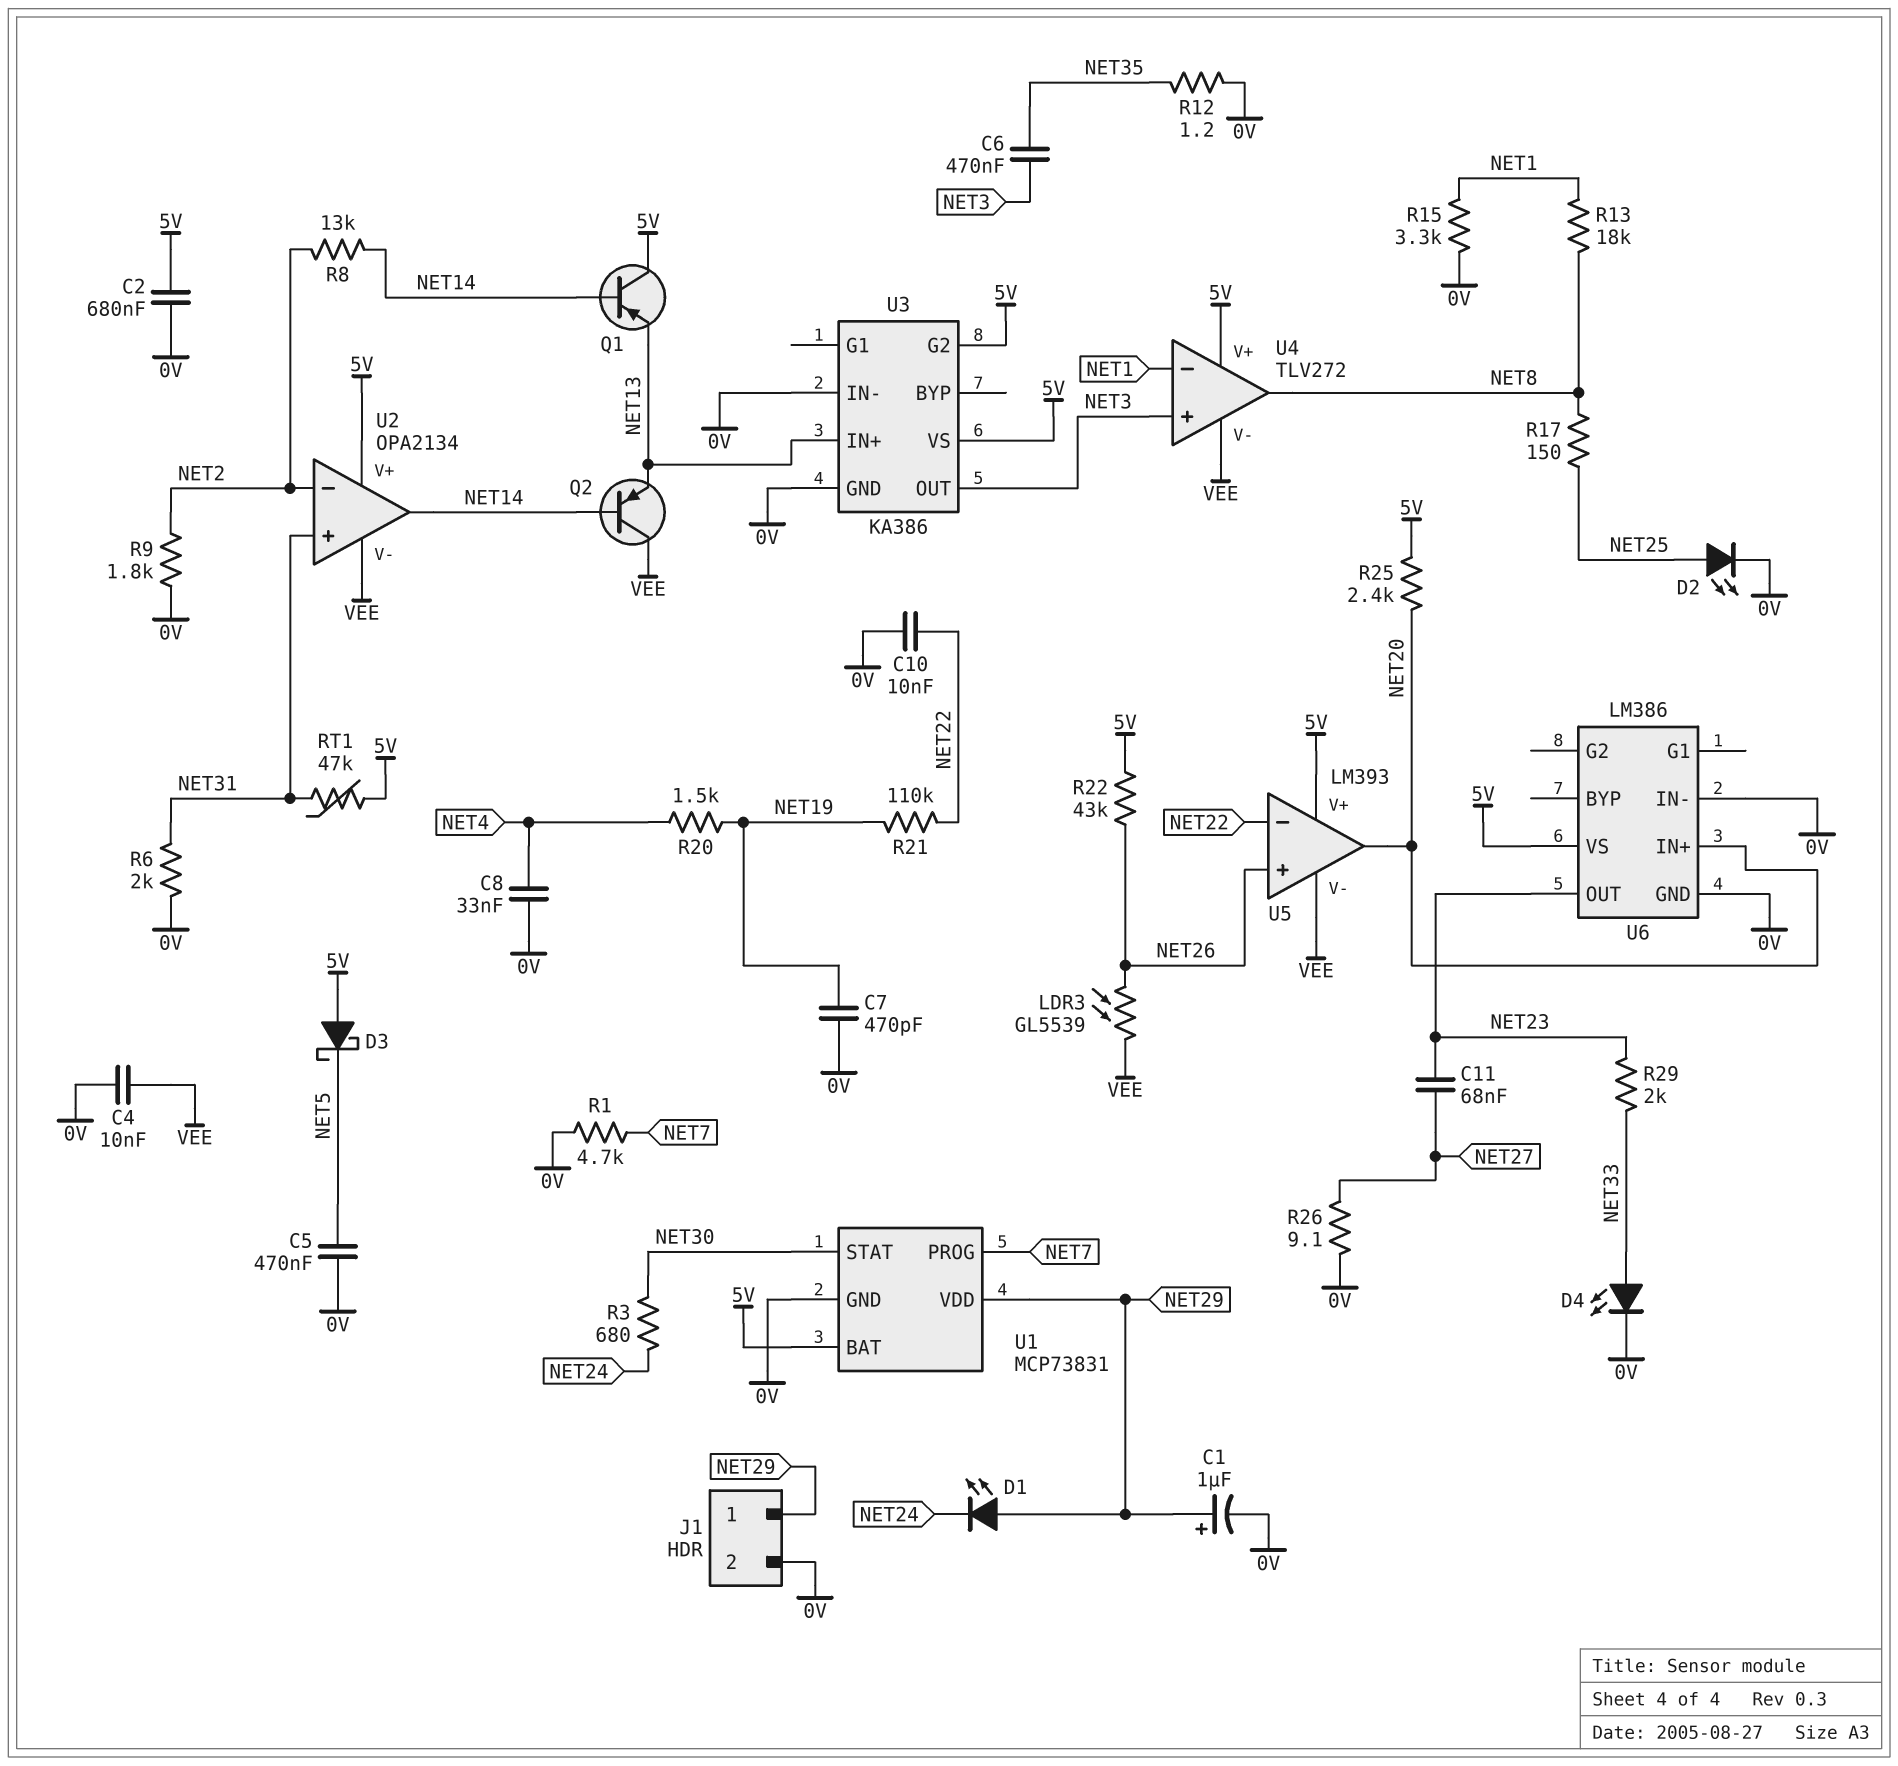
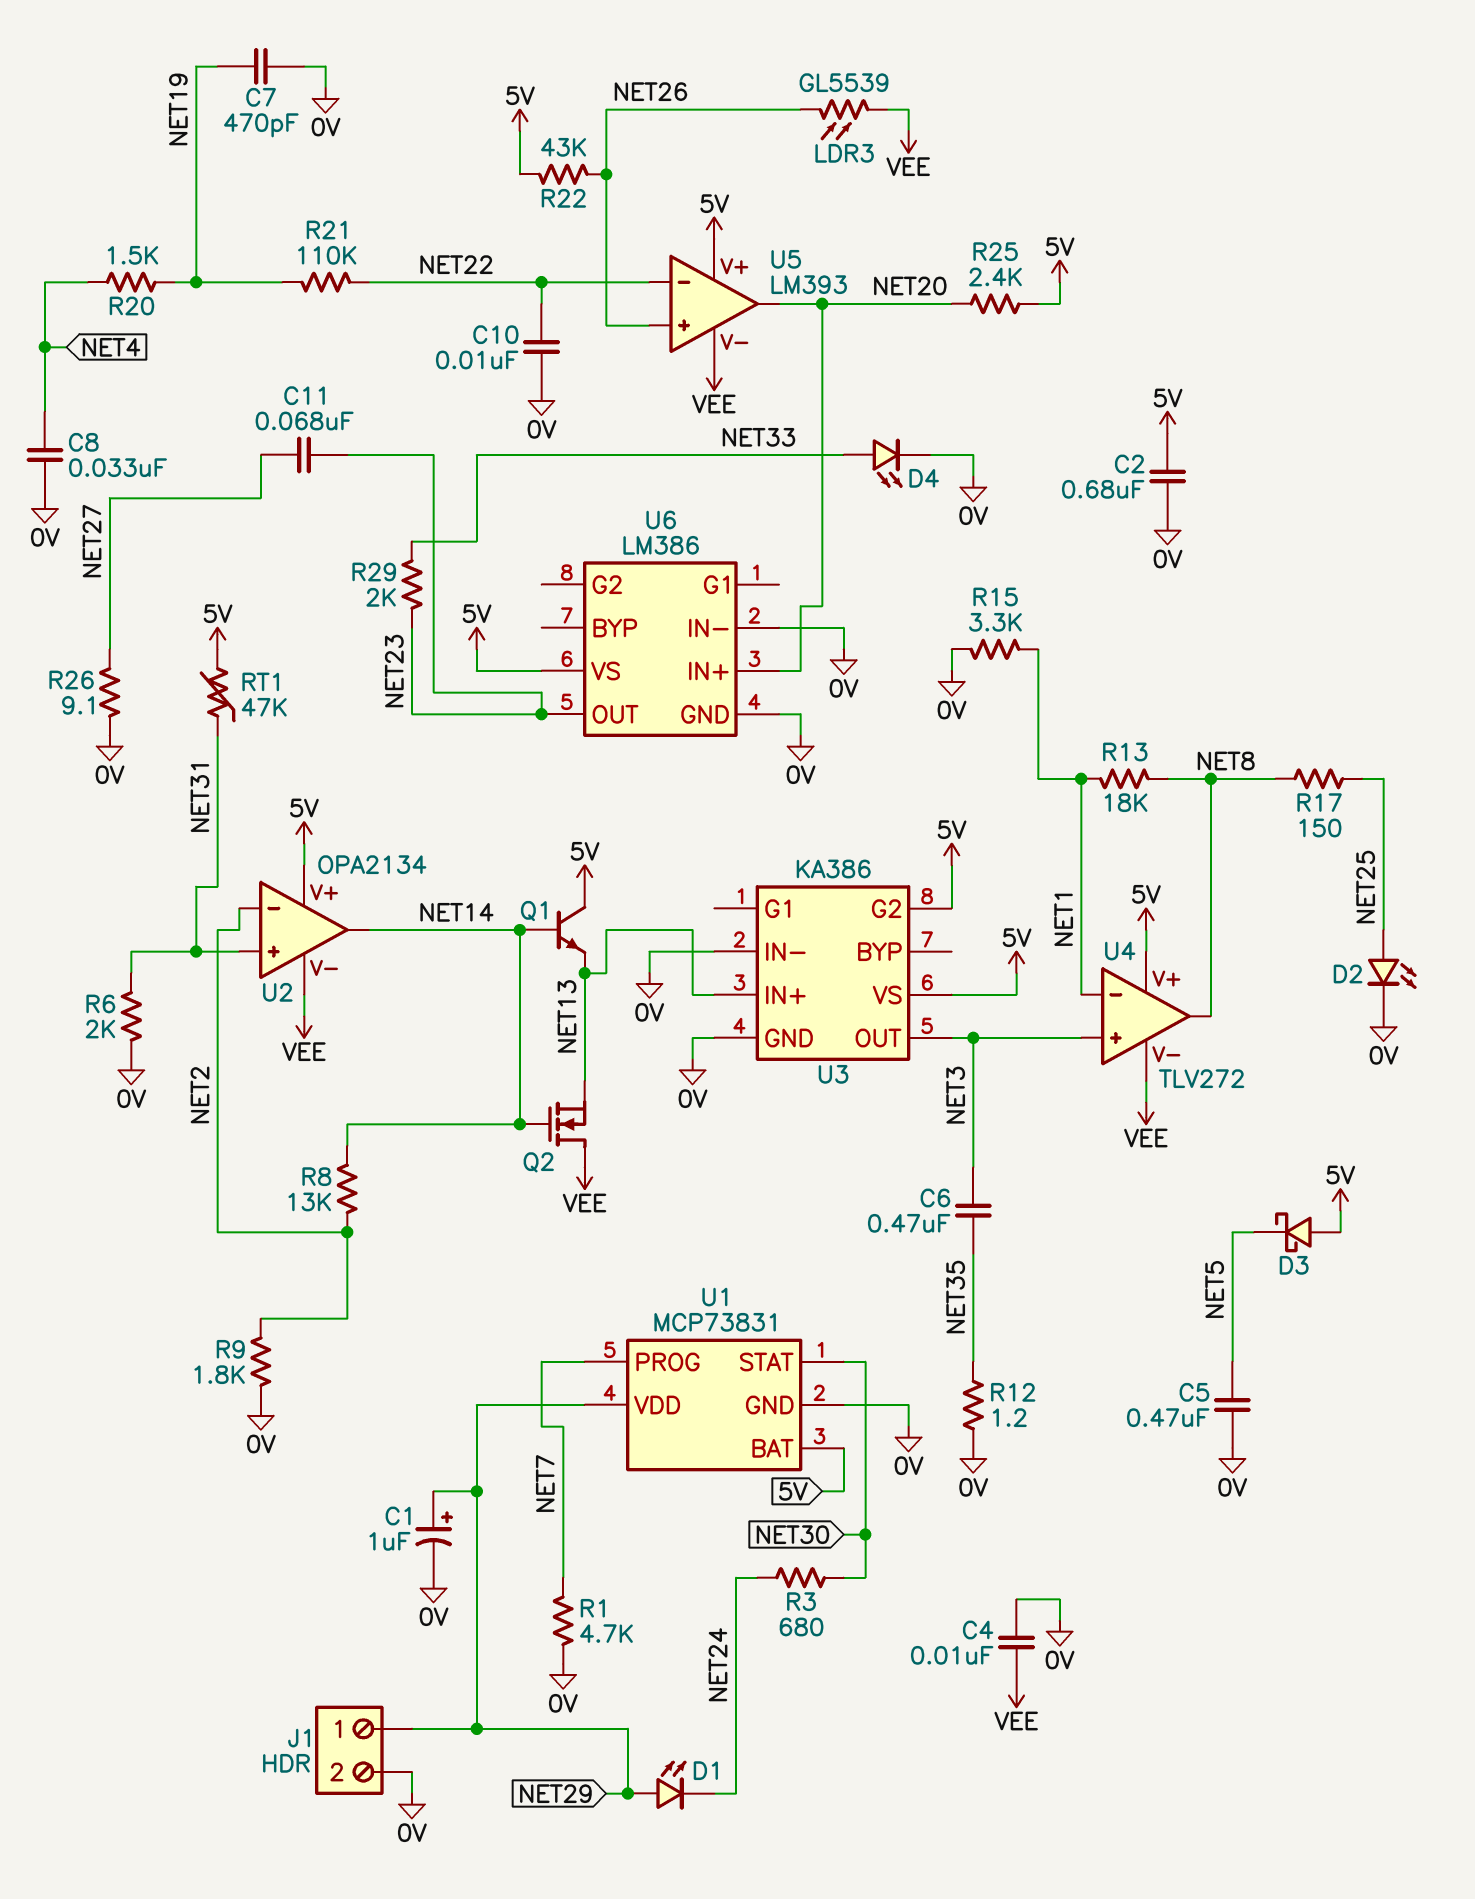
Q1: PNP (B NET14, C 5V, E NET13) -> NPN (B NET14, C 5V, E NET13)
Q2: PNP (B NET14, C VEE, E NET13) -> NMOS (G NET14, D VEE, S NET13)

